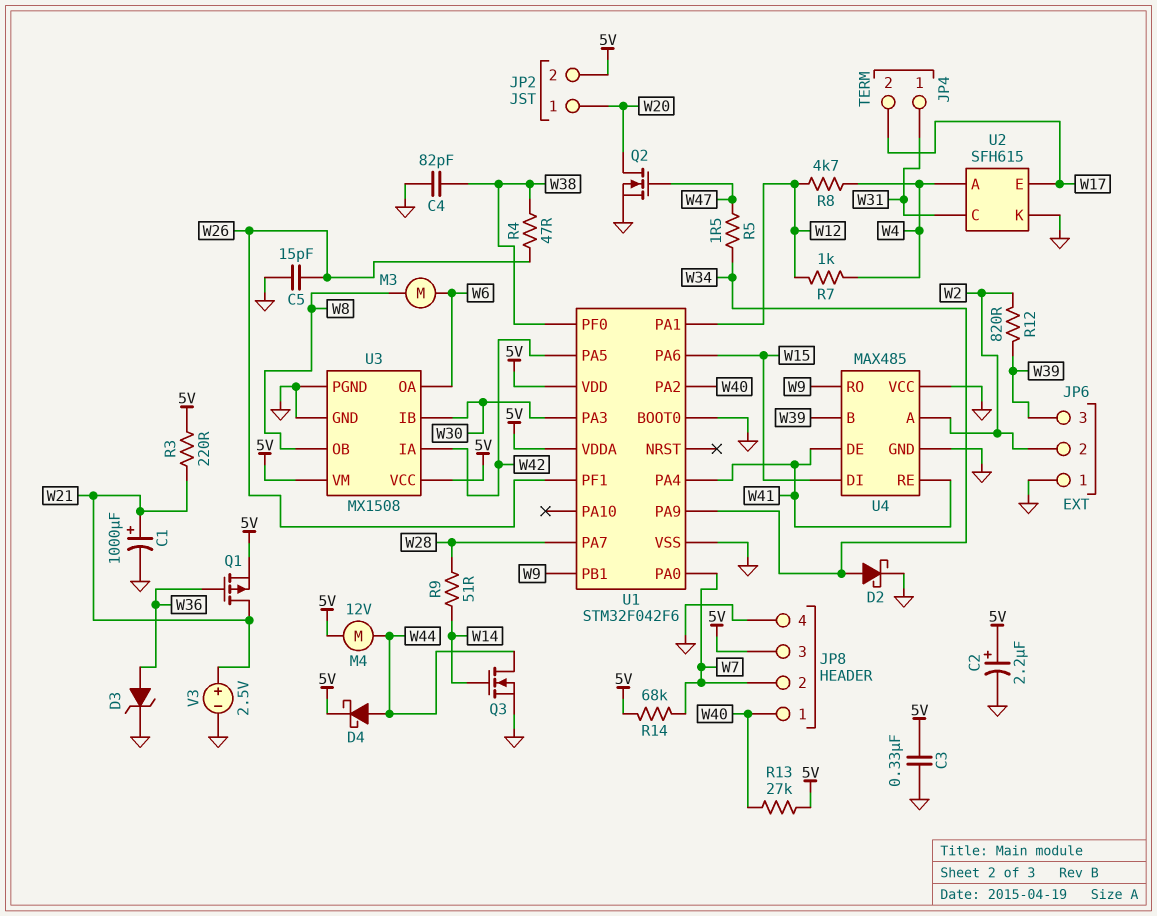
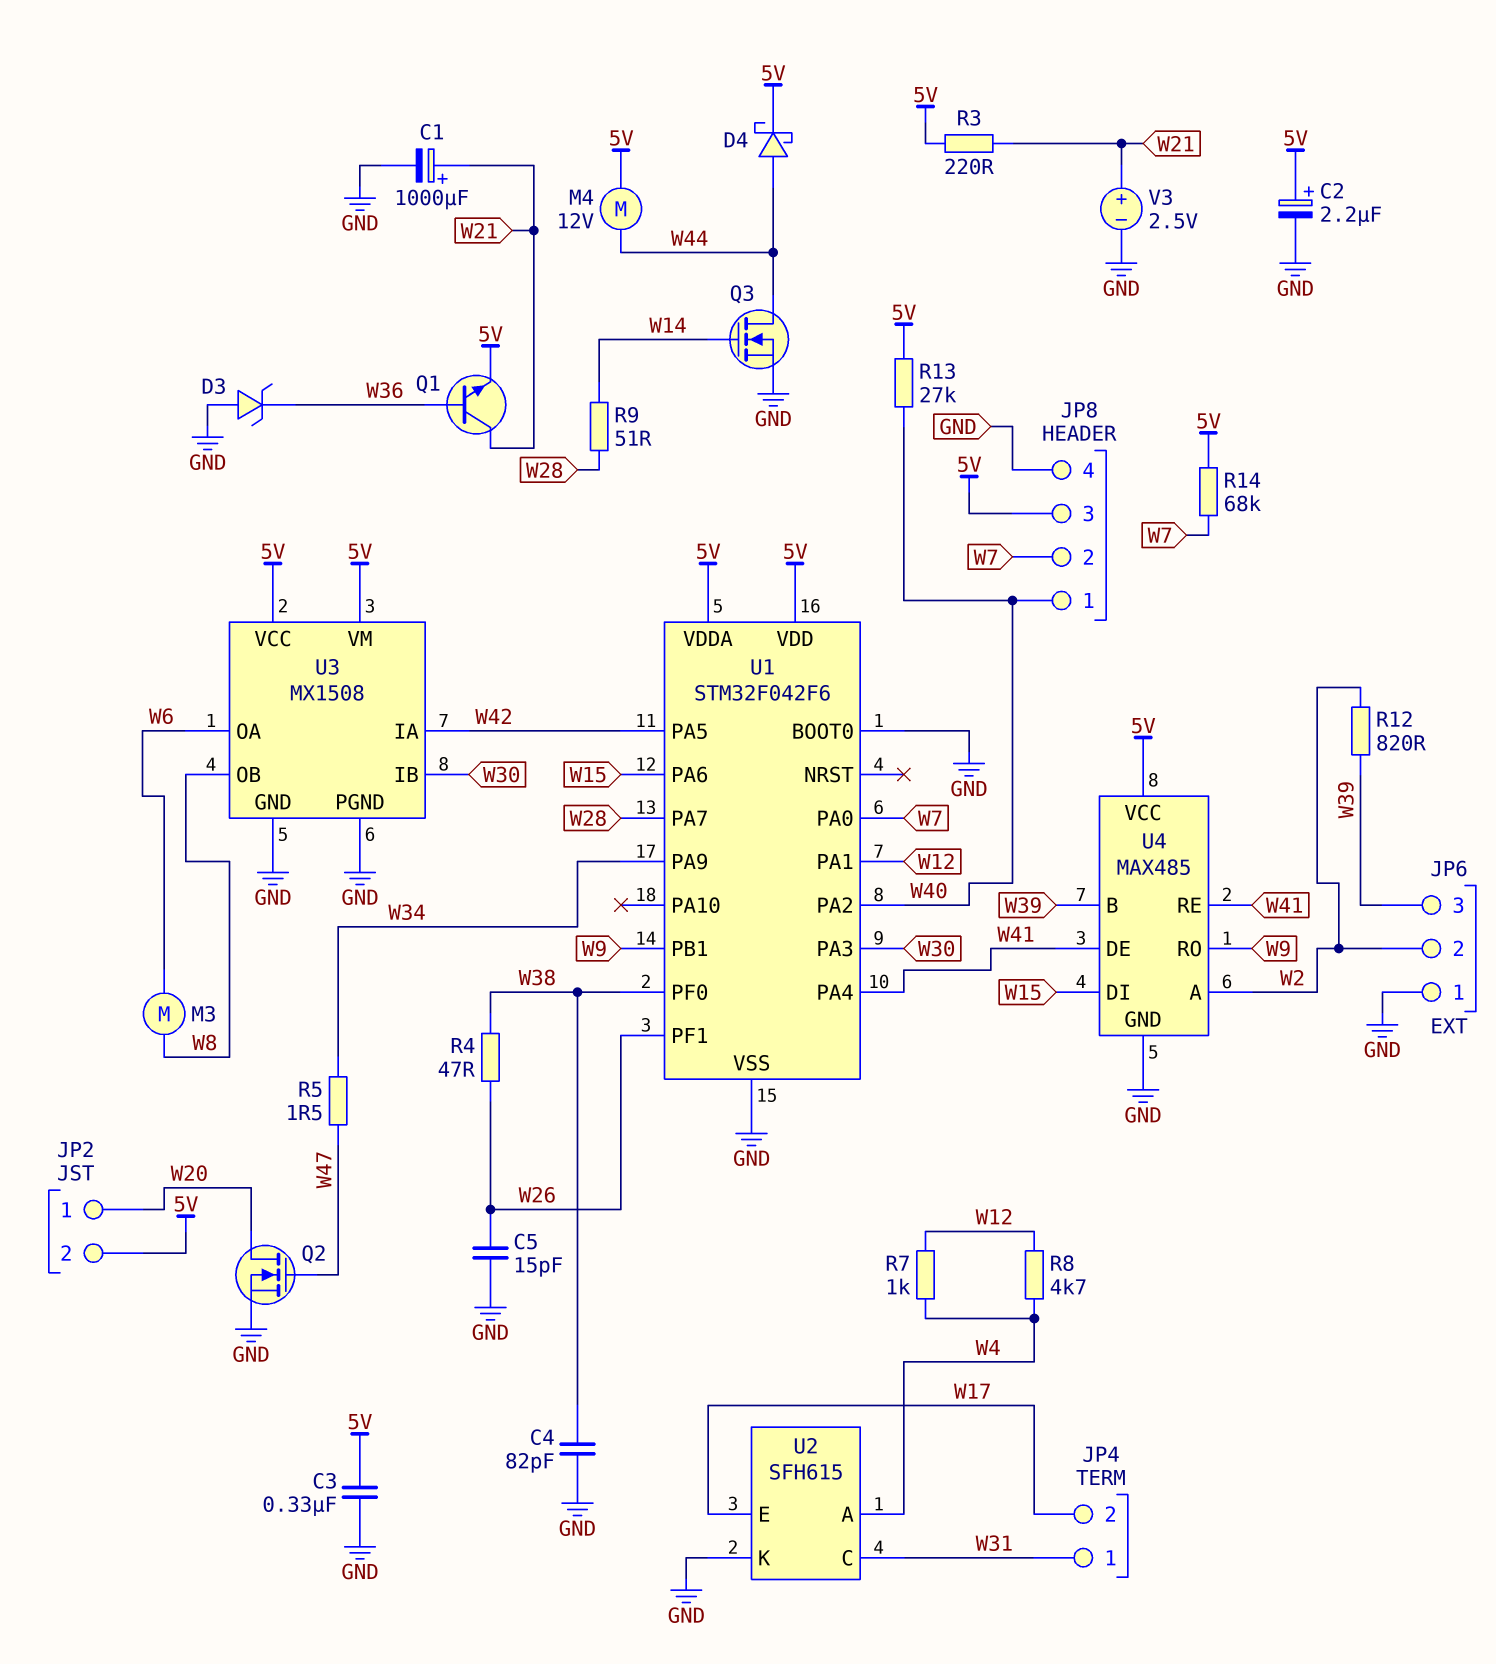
D2: schottky (A W34, K GND) -> none
D3: zener (A W36, K GND) -> zener (A GND, K W36)
Q1: PMOS (G W36, D W21, S 5V) -> NPN (B W36, C W21, E 5V)
U4 pin VCC: GND -> 5V

